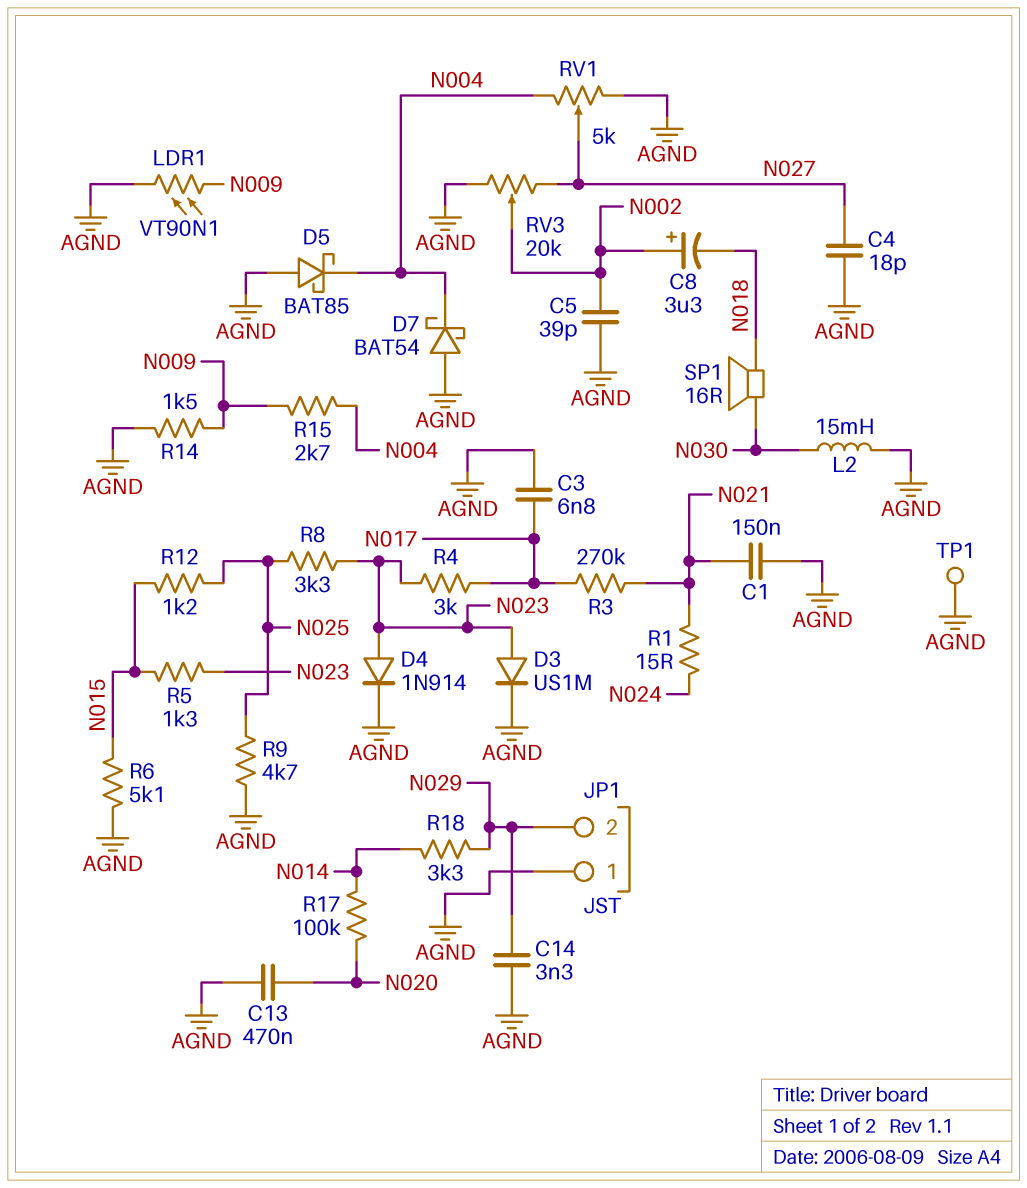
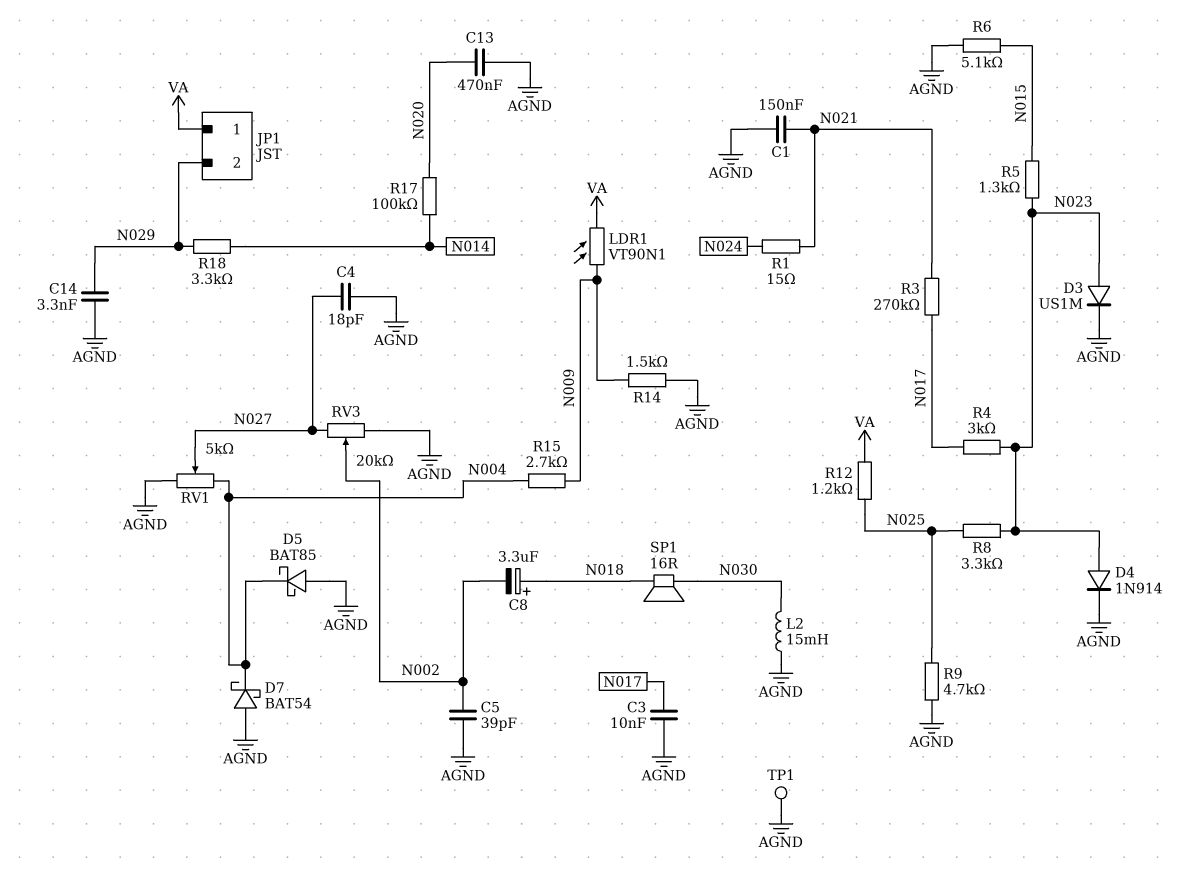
C3: 6.8nF (AGND, N017) -> 10nF (AGND, N017)
C8: 3.3uF (plus N002, minus N018) -> 3.3uF (plus N018, minus N002)
JP1 pin 1: AGND -> VA
LDR1: VT90N1 (AGND, N009) -> VT90N1 (N009, VA)
R12: 1.2k (N015, N025) -> 1.2k (N025, VA)

